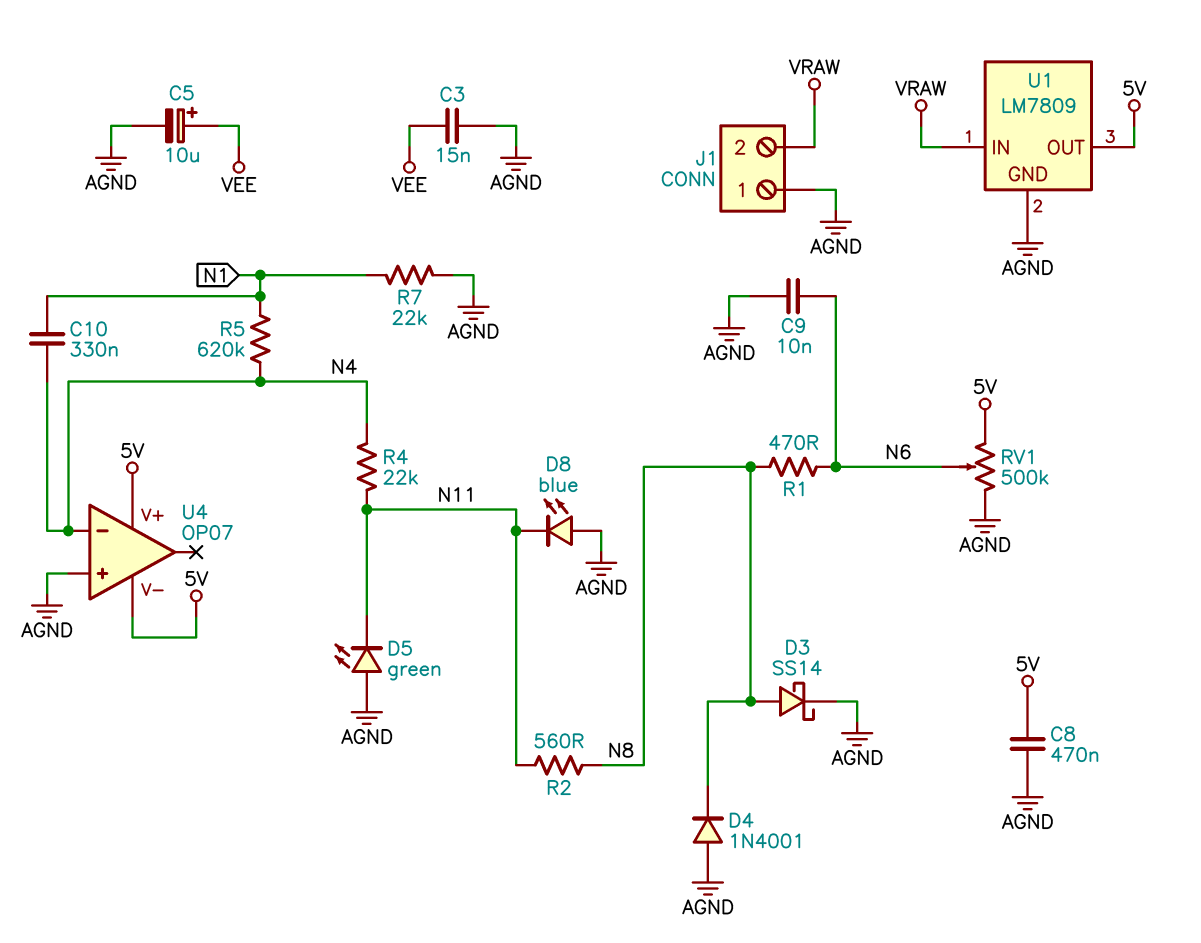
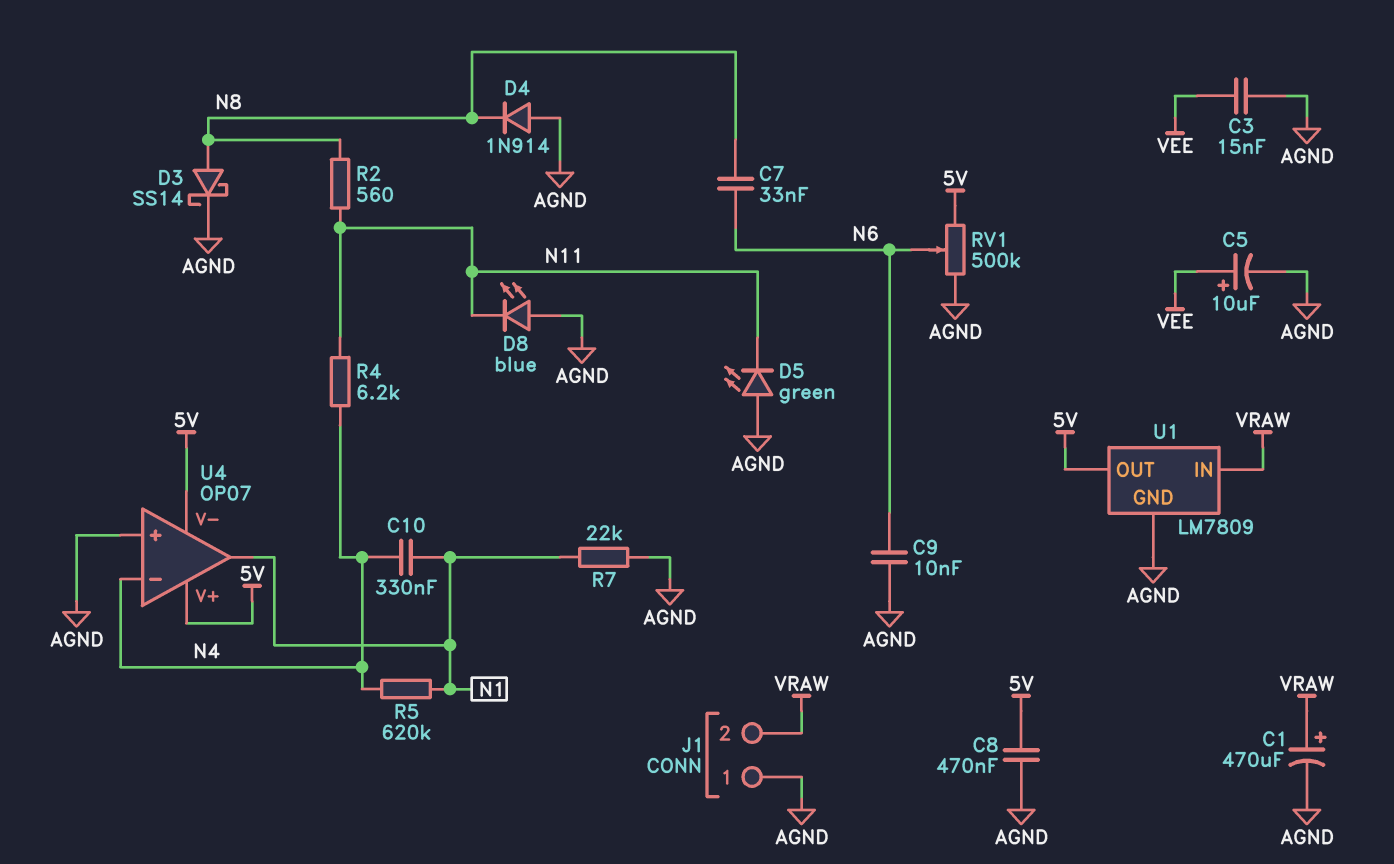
C1: none -> 470uF (plus VRAW, minus AGND)
C7: none -> 33nF (N6, N8)
D4: diode 1N4001 (A AGND, K N8) -> diode 1N914 (A AGND, K N8)
R1: 470 (N6, N8) -> none
R4: 22k (N4, N11) -> 6.2k (N4, N11)
U4 pin out: none -> N1

